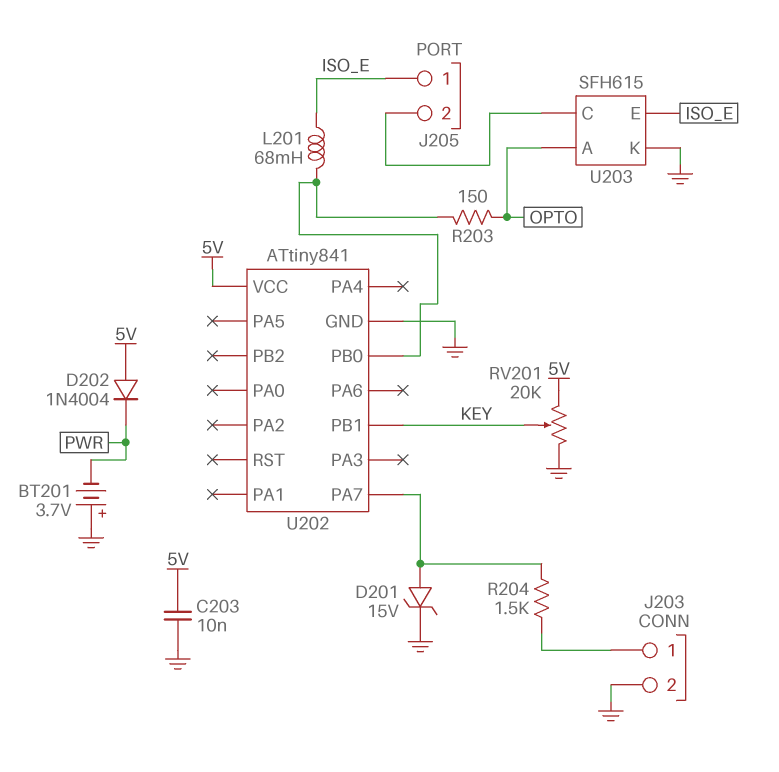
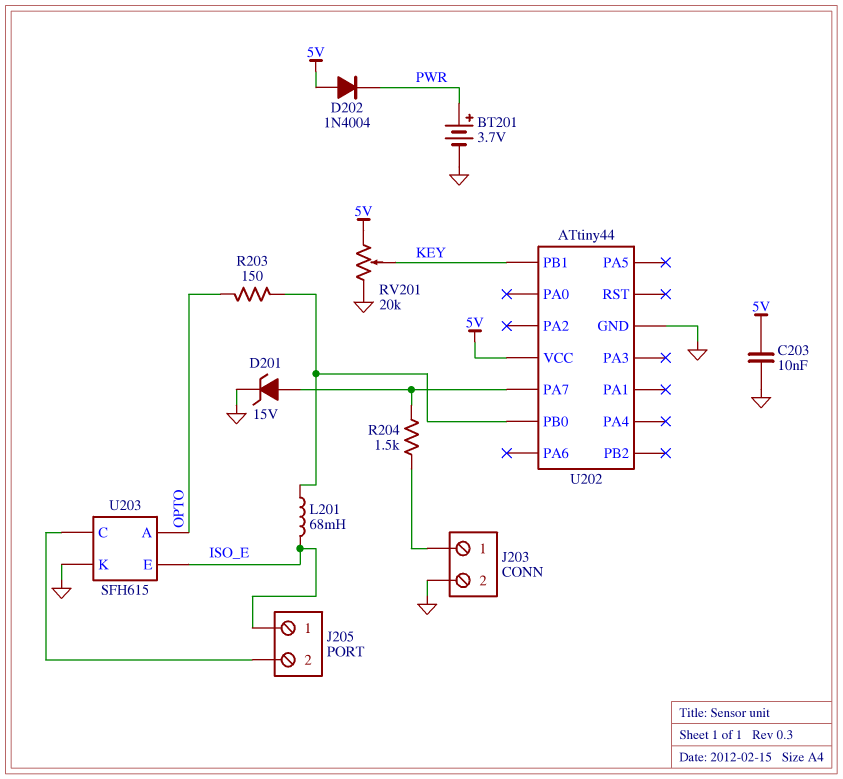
BT201: 3.7V (plus GND, minus PWR) -> 3.7V (plus PWR, minus GND)
U202: ATtiny841 -> ATtiny44

